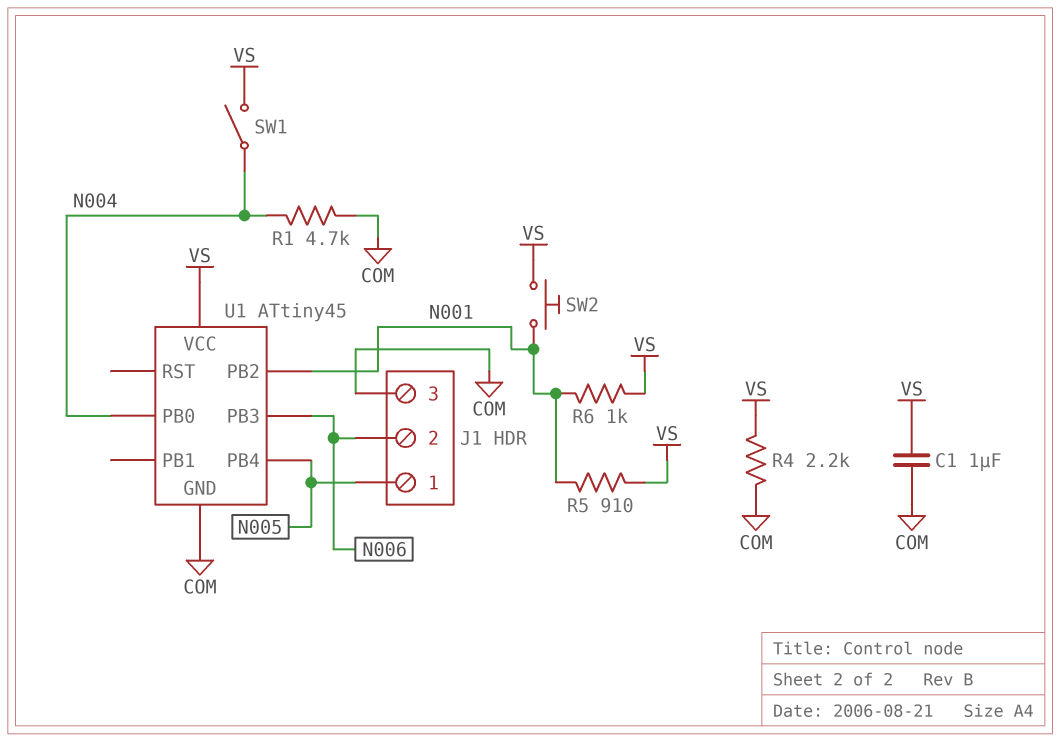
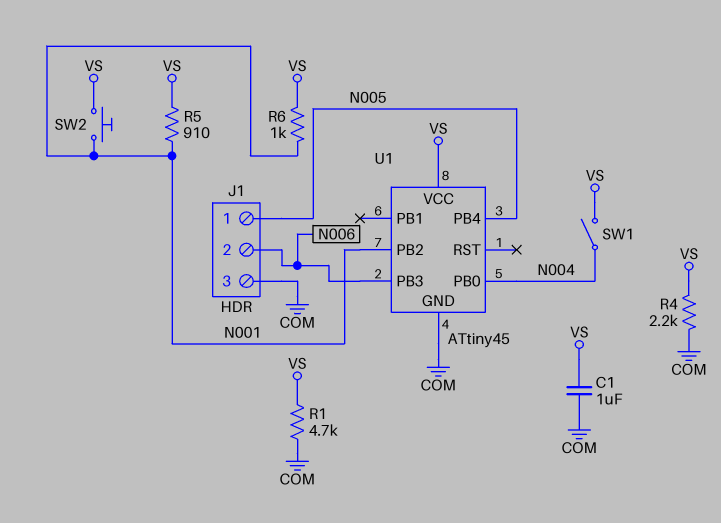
R1: 4.7k (COM, N004) -> 4.7k (COM, VS)

